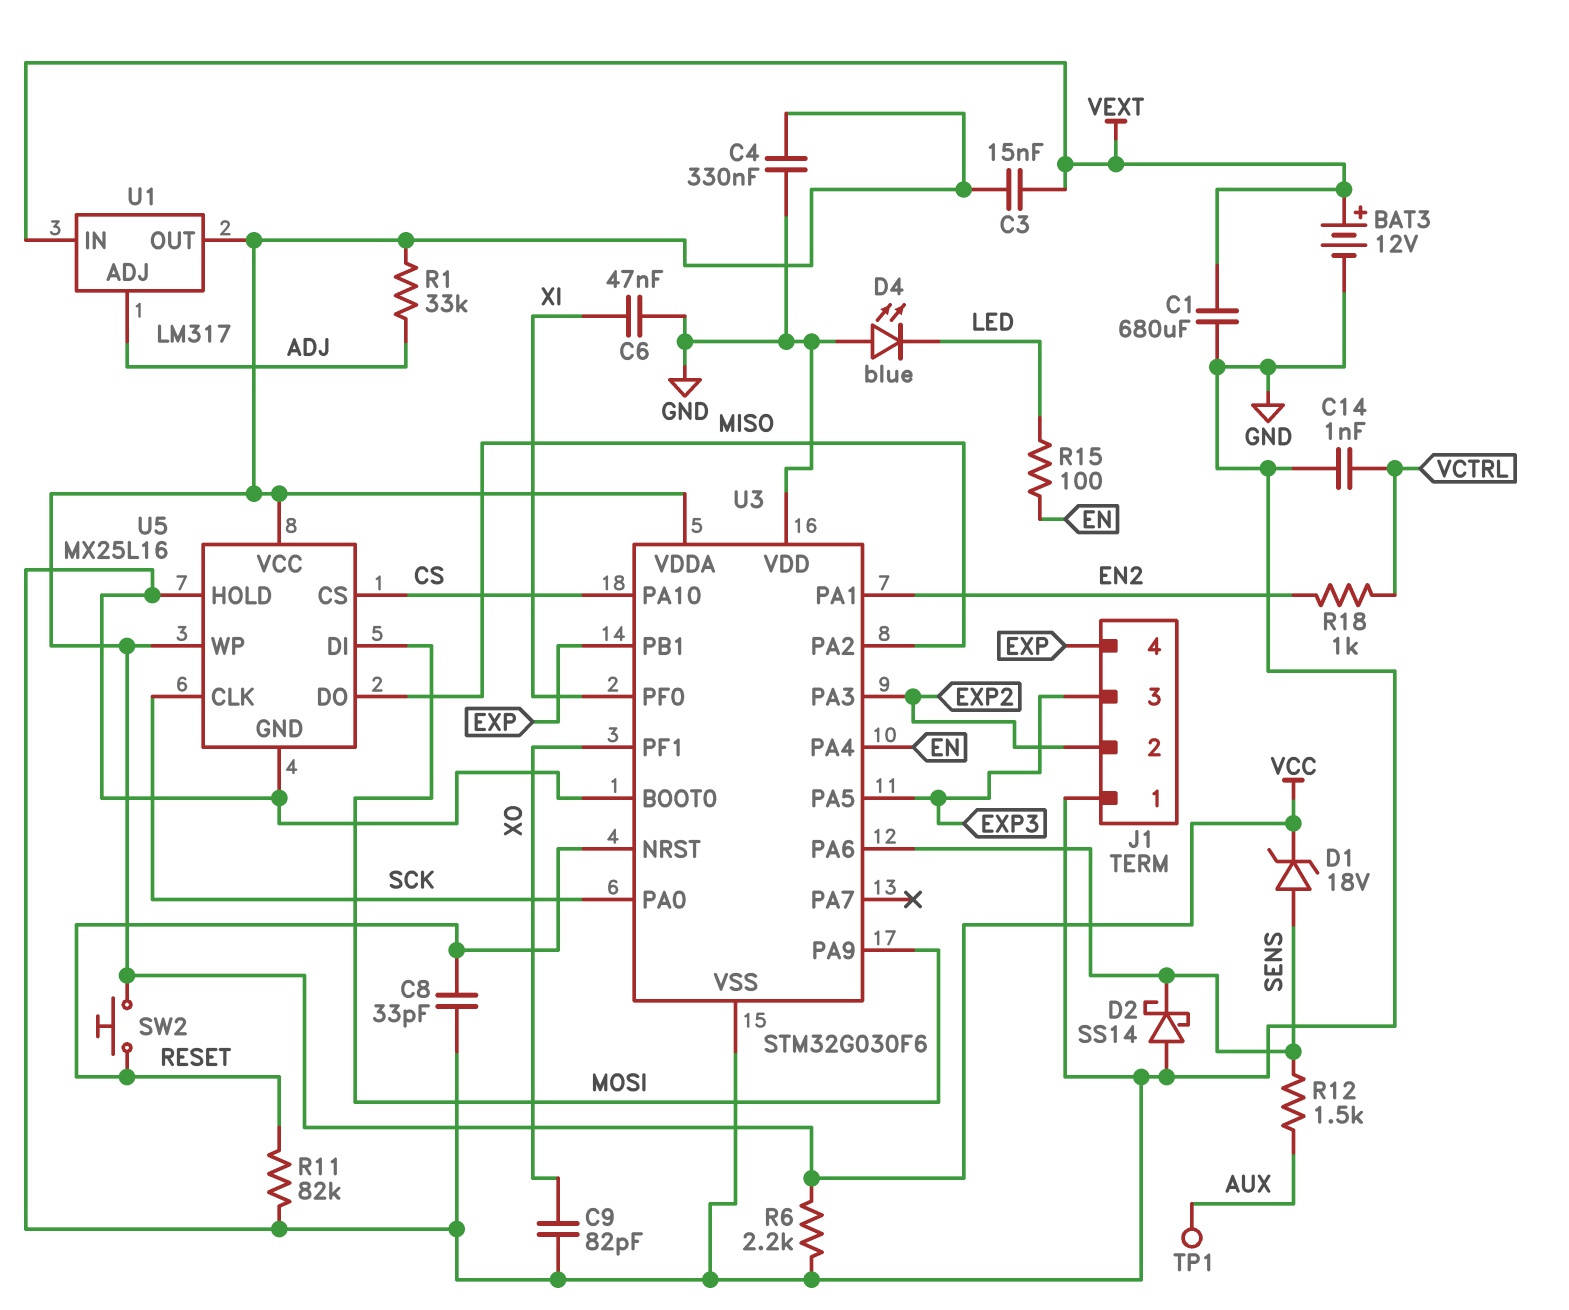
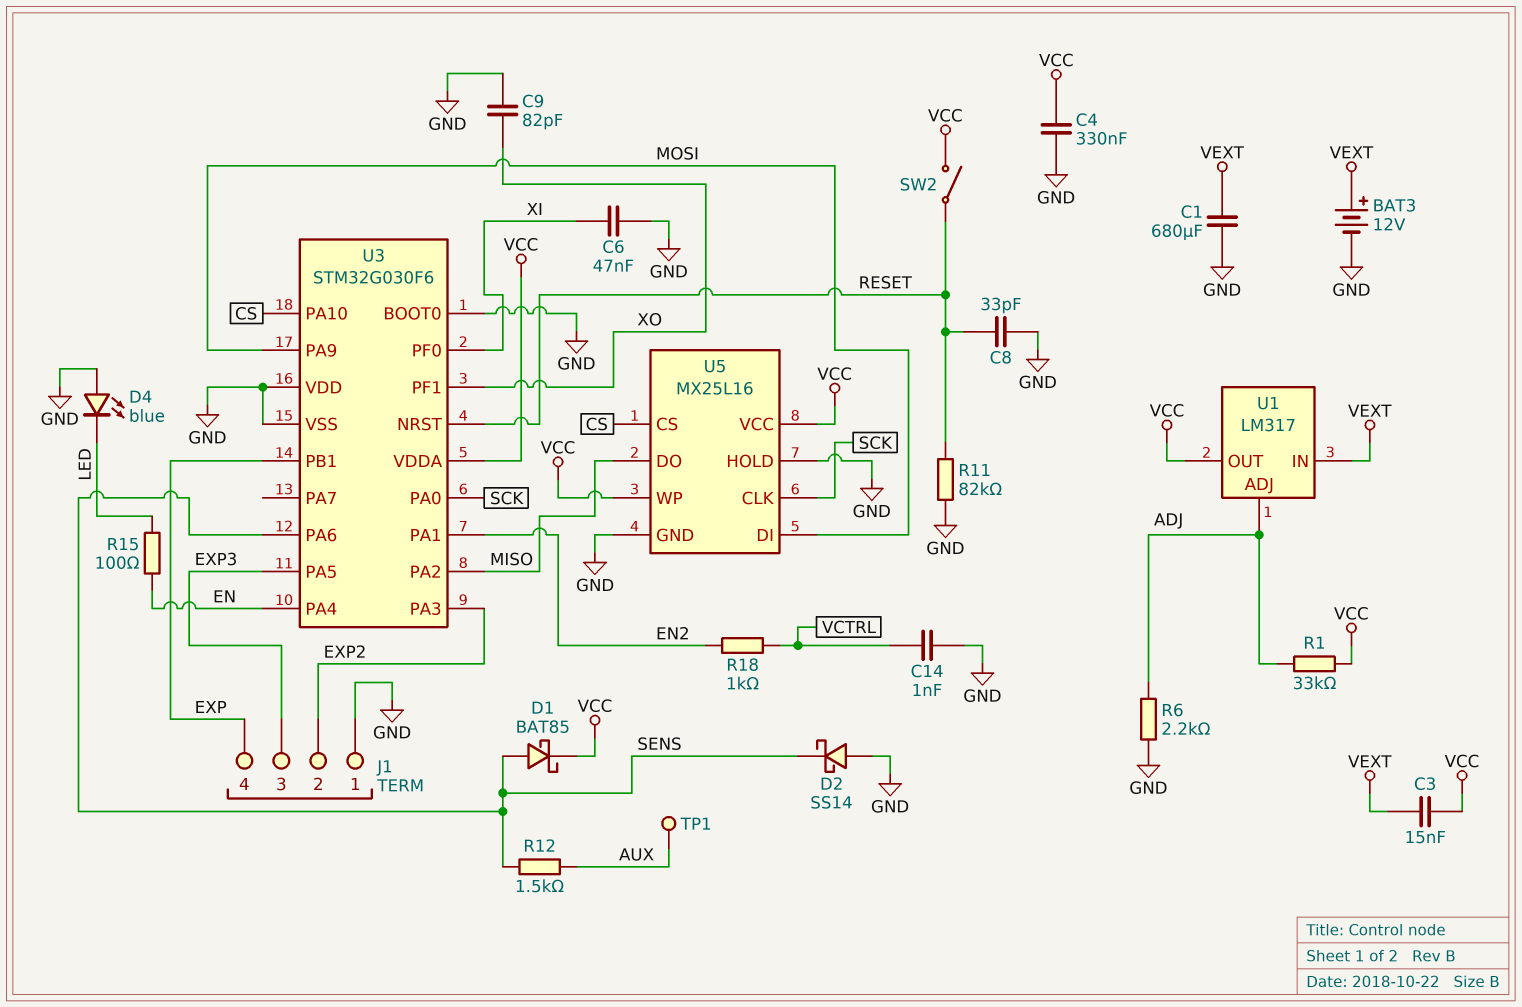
D1: zener 18V (A SENS, K VCC) -> schottky BAT85 (A SENS, K VCC)
R6: 2.2k (GND, VCC) -> 2.2k (ADJ, GND)
SW2: button (RESET, VCC) -> switch (RESET, VCC)

